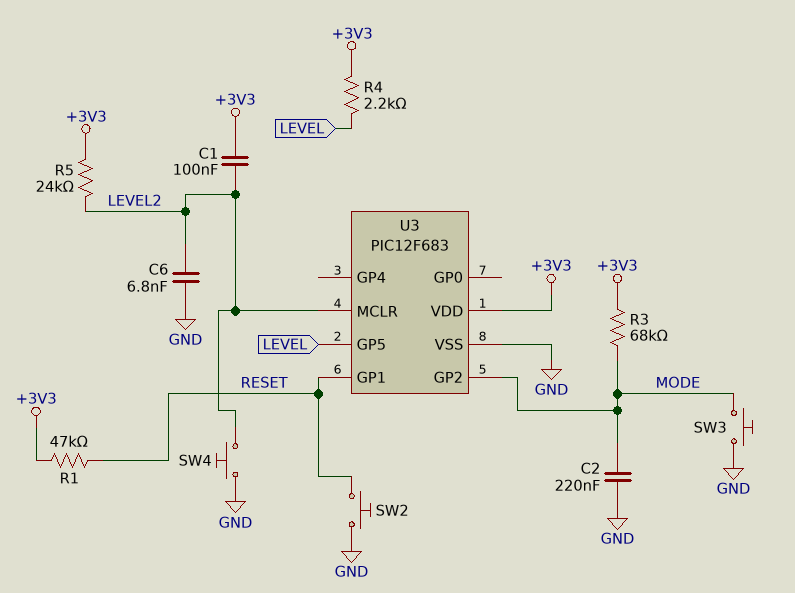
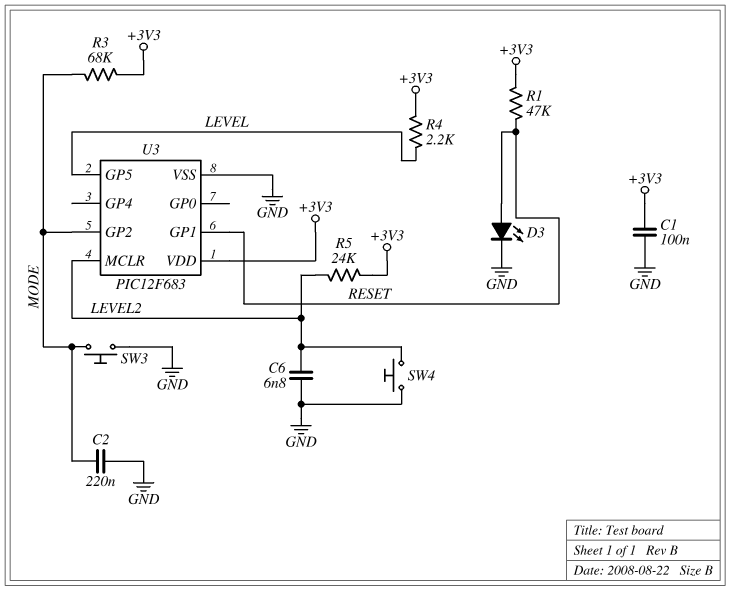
C1: 100nF (+3V3, LEVEL2) -> 100nF (+3V3, GND)
D3: none -> LED (A RESET, K GND)
SW2: button (GND, RESET) -> none

